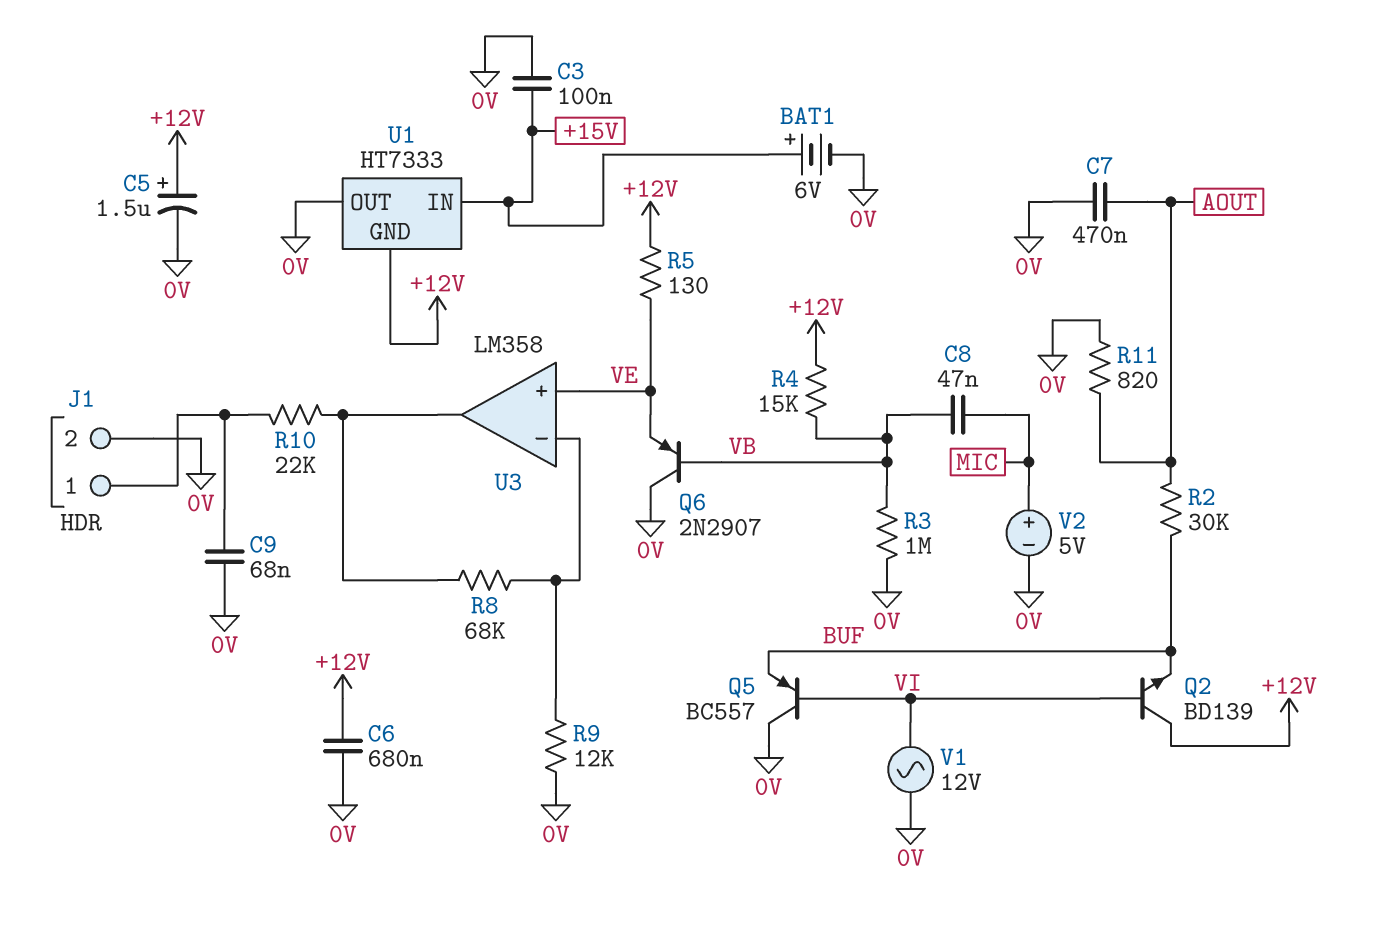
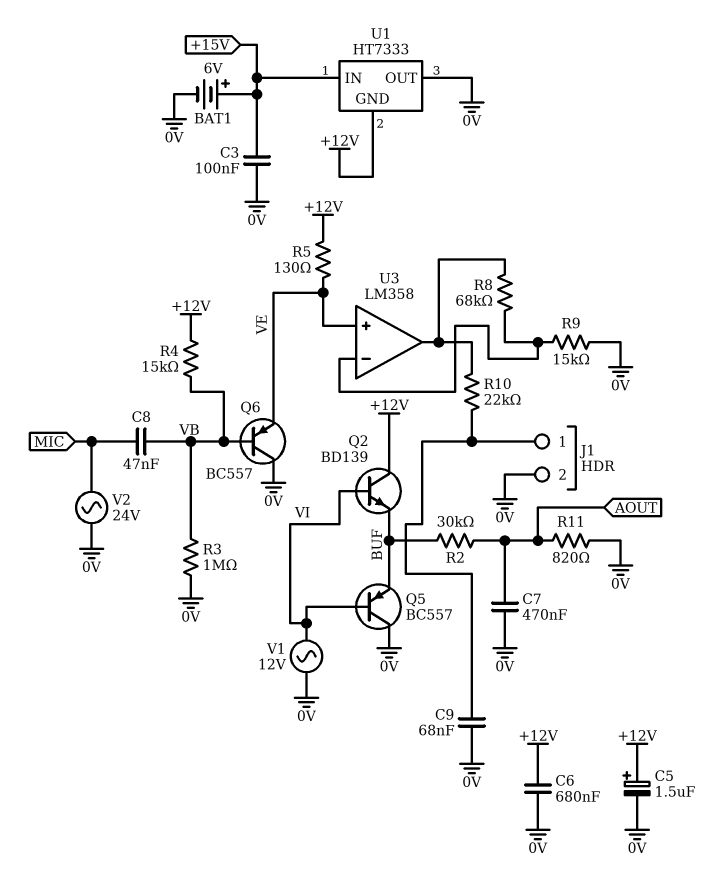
Q6: PNP 2N2907 (B VB, C 0V, E VE) -> PNP BC557 (B VB, C 0V, E VE)
R9: 12k (0V, U3/in-) -> 15k (0V, U3/in-)
V2: 5V (plus MIC, minus 0V) -> AC 24V (0V, MIC)

